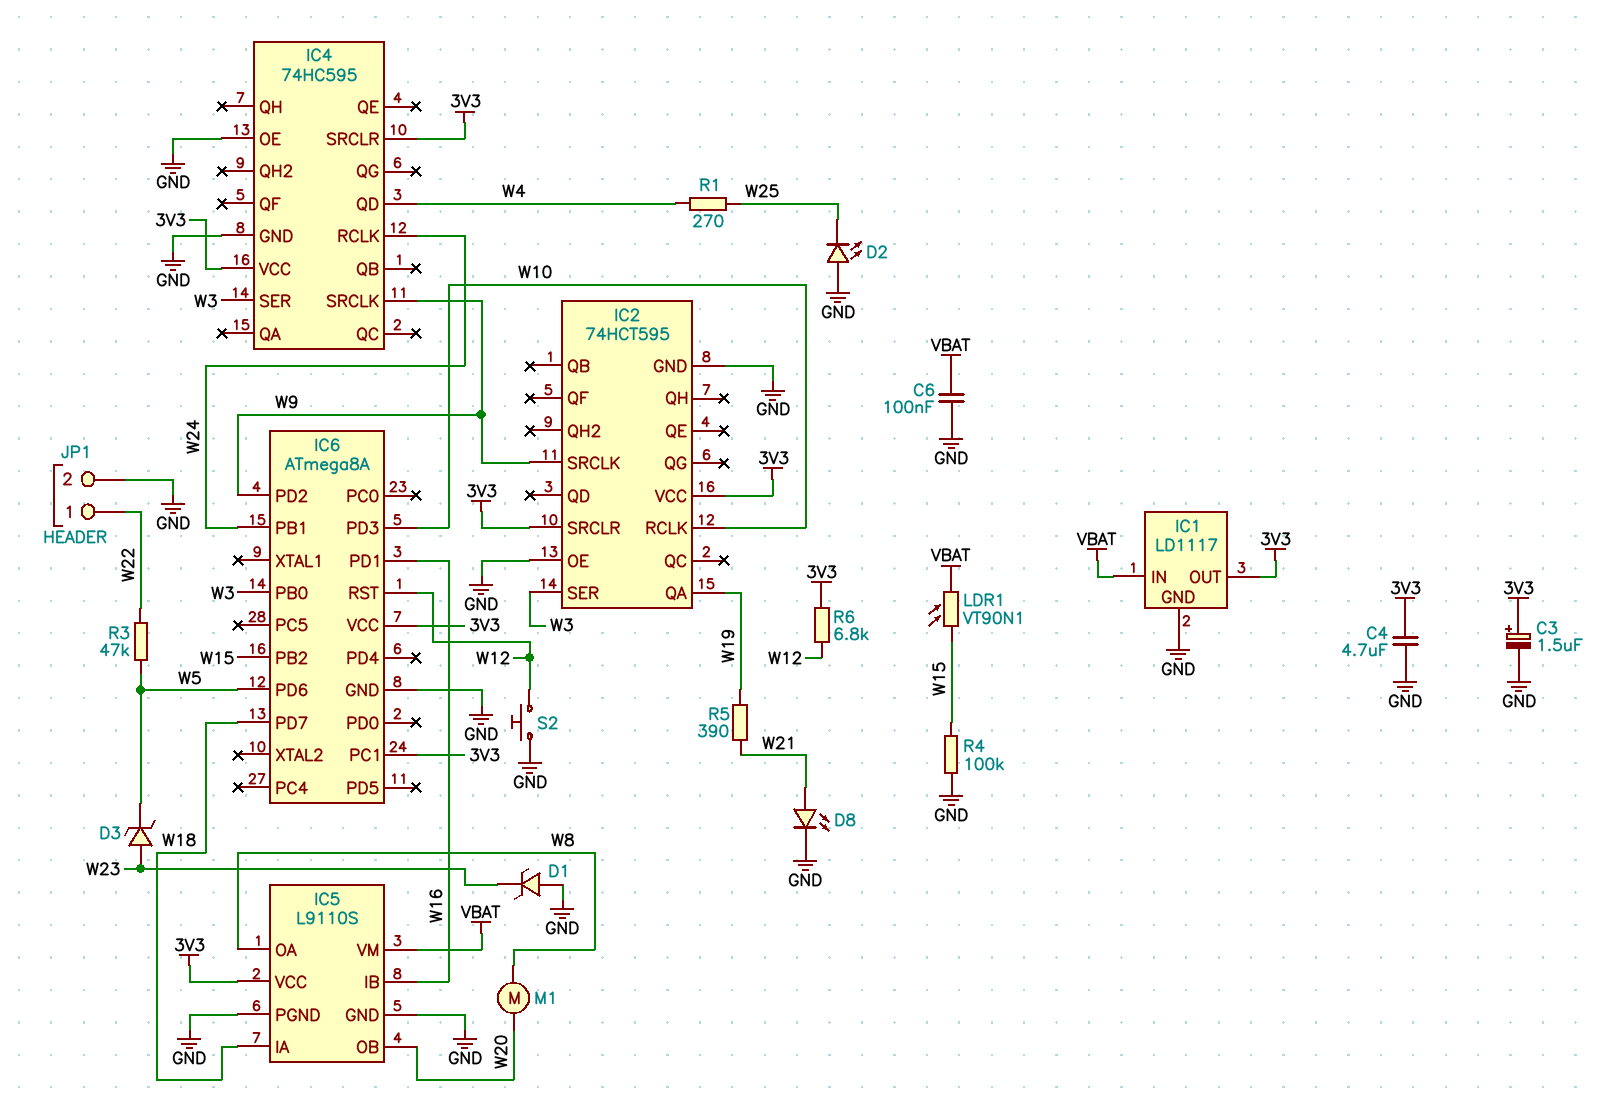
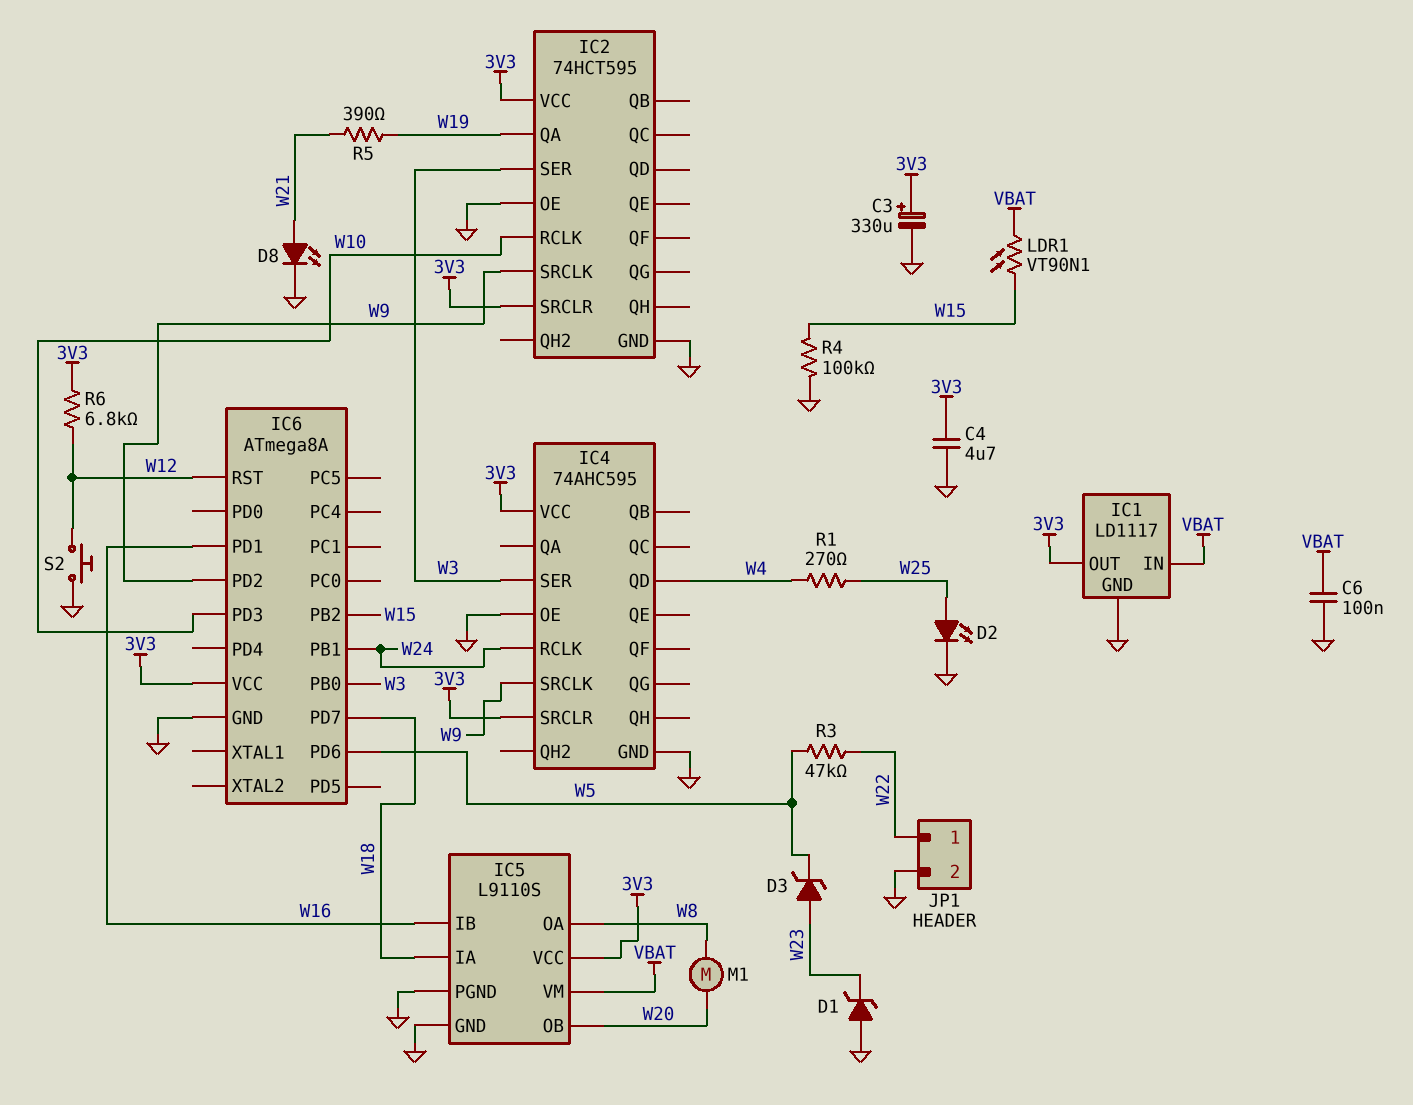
C3: 1.5uF (plus 3V3, minus GND) -> 330uF (plus 3V3, minus GND)
D2: LED (A GND, K W25) -> LED (A W25, K GND)
IC4: 74HC595 -> 74AHC595
IC6 pin PC1: 3V3 -> none

